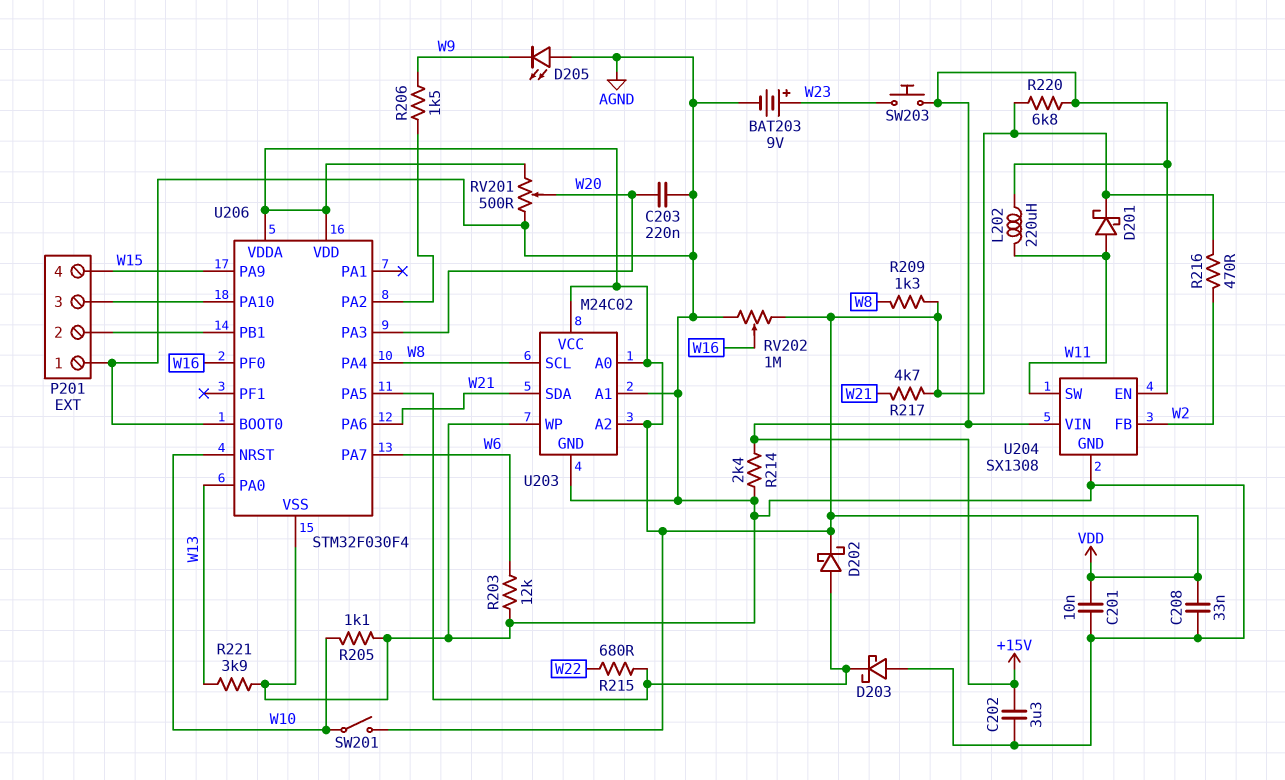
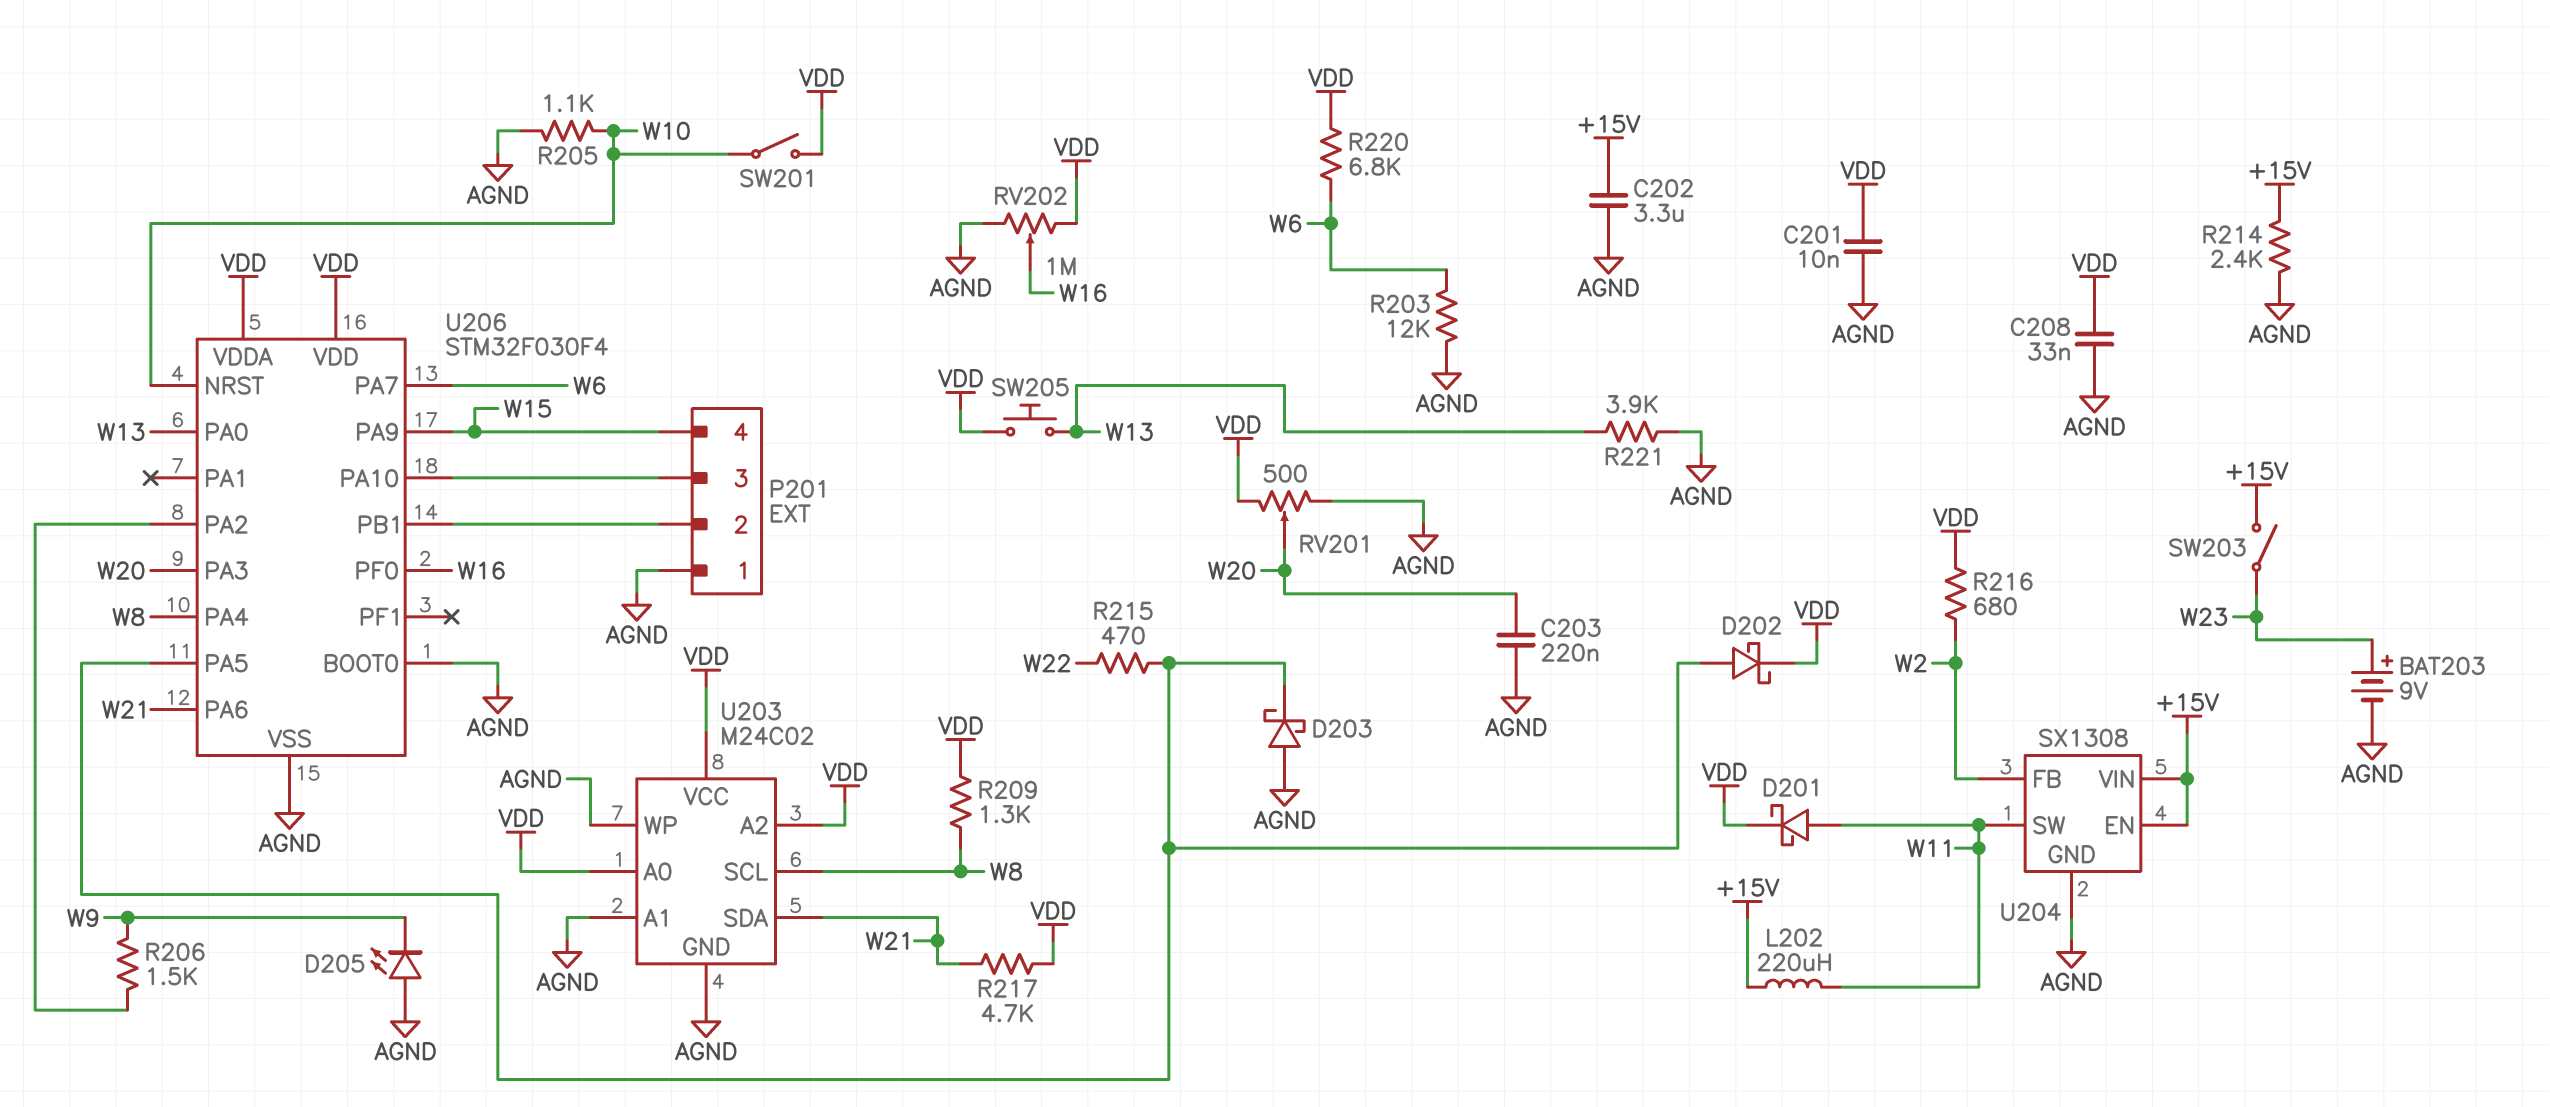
R215: 680 (U206/PA5, W22) -> 470 (U206/PA5, W22)
R216: 470 (VDD, W2) -> 680 (VDD, W2)
R220: 6.8k (+15V, VDD) -> 6.8k (VDD, W6)
SW203: button (+15V, W23) -> switch (+15V, W23)
SW205: none -> button (VDD, W13)

